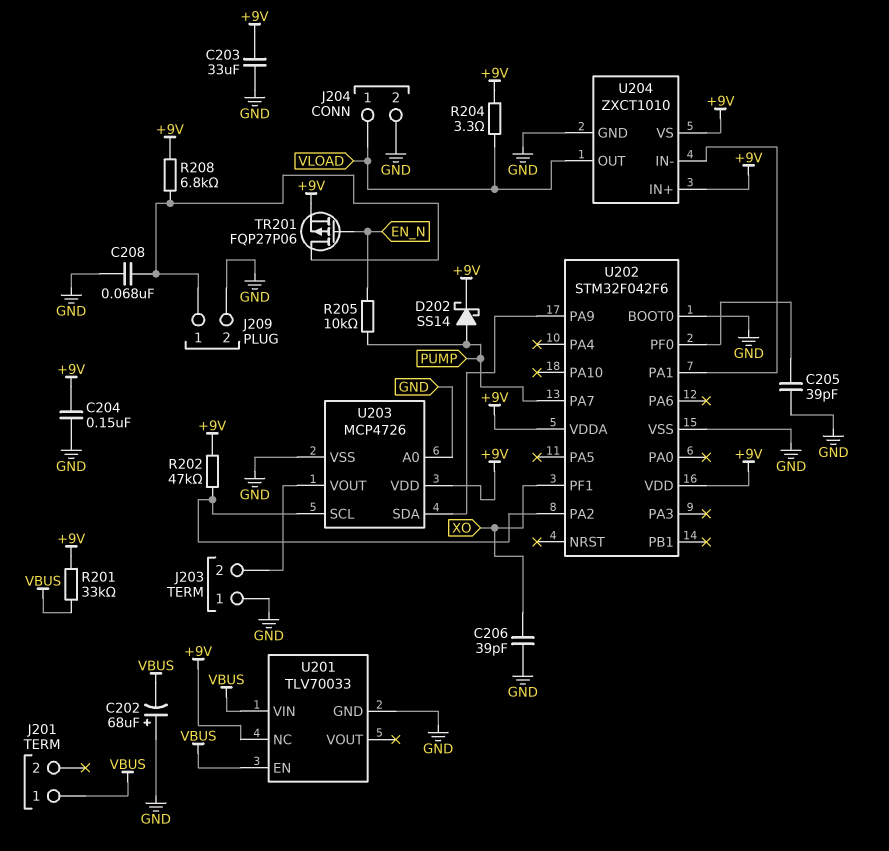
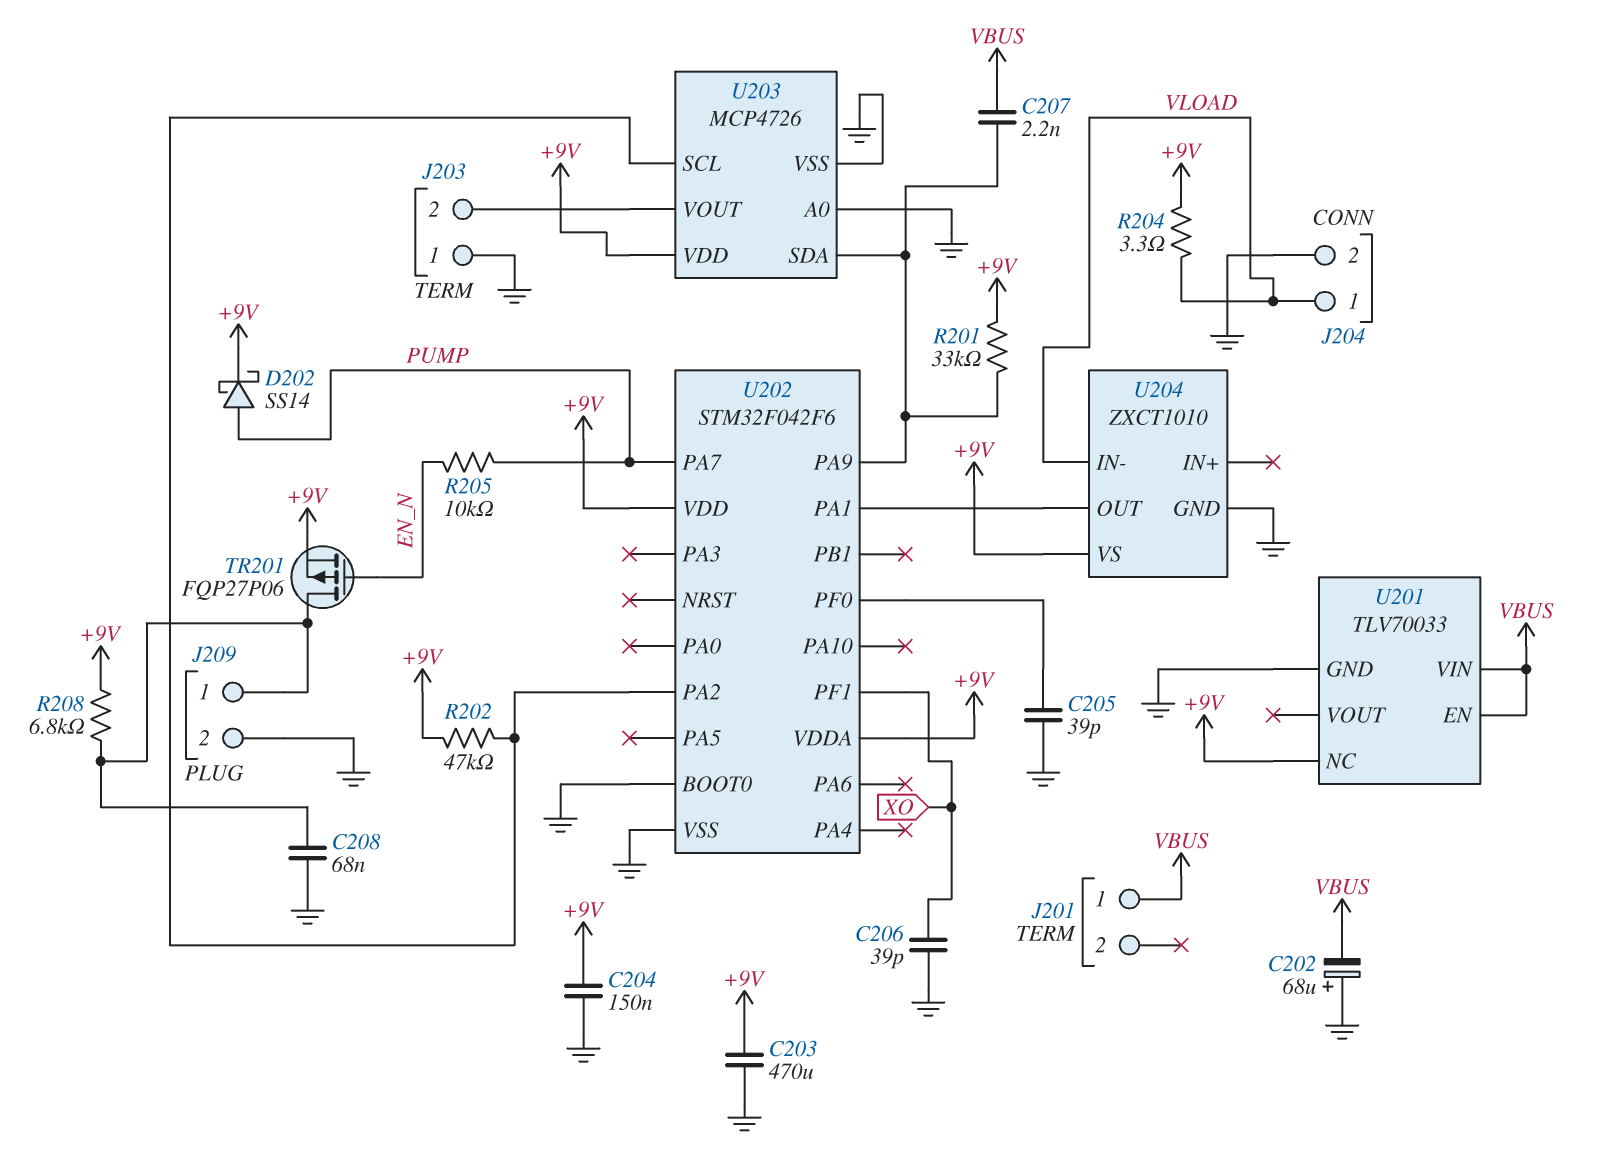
C203: 33uF (+9V, GND) -> 470uF (+9V, GND)
C207: none -> 2.2nF (U202/PA9, VBUS)
R201: 33k (+9V, VBUS) -> 33k (+9V, U202/PA9)
U204 pin IN+: +9V -> none
U204 pin IN-: U202/PA1 -> VLOAD
U204 pin OUT: VLOAD -> U202/PA1

